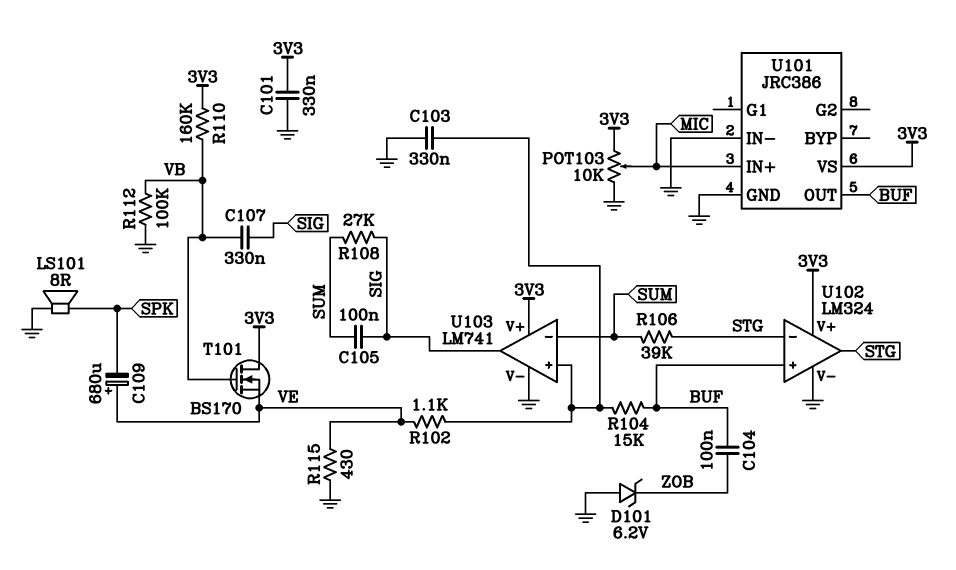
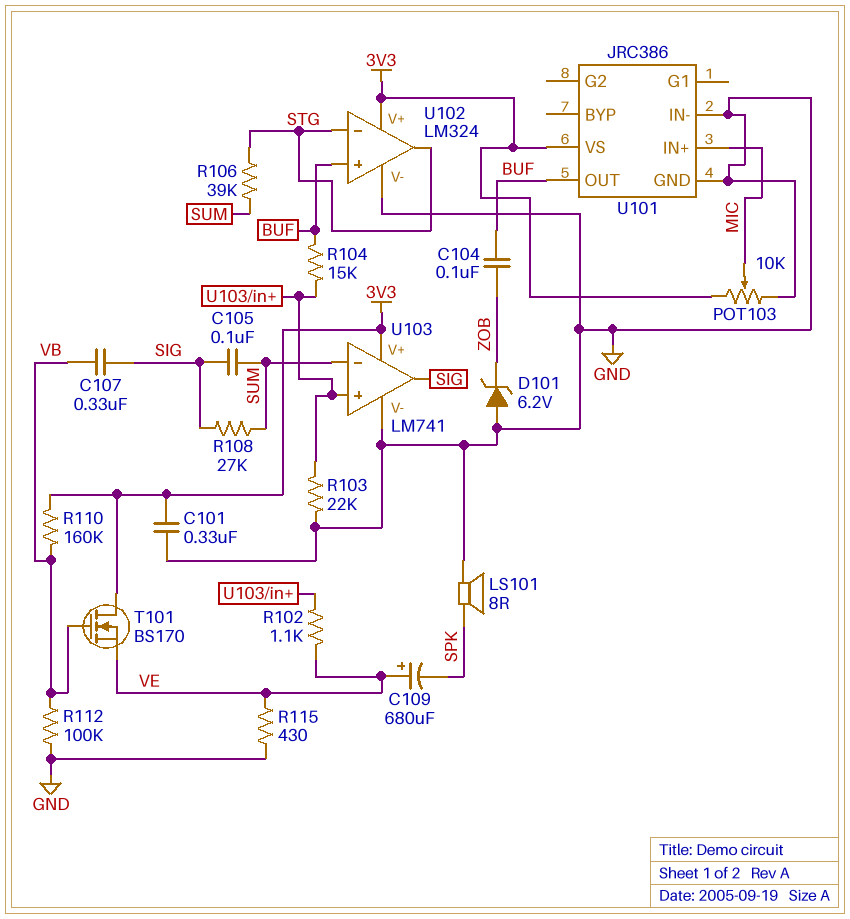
C103: 330nF (GND, U103/in+) -> none
R103: none -> 22k (GND, U103/in+)

